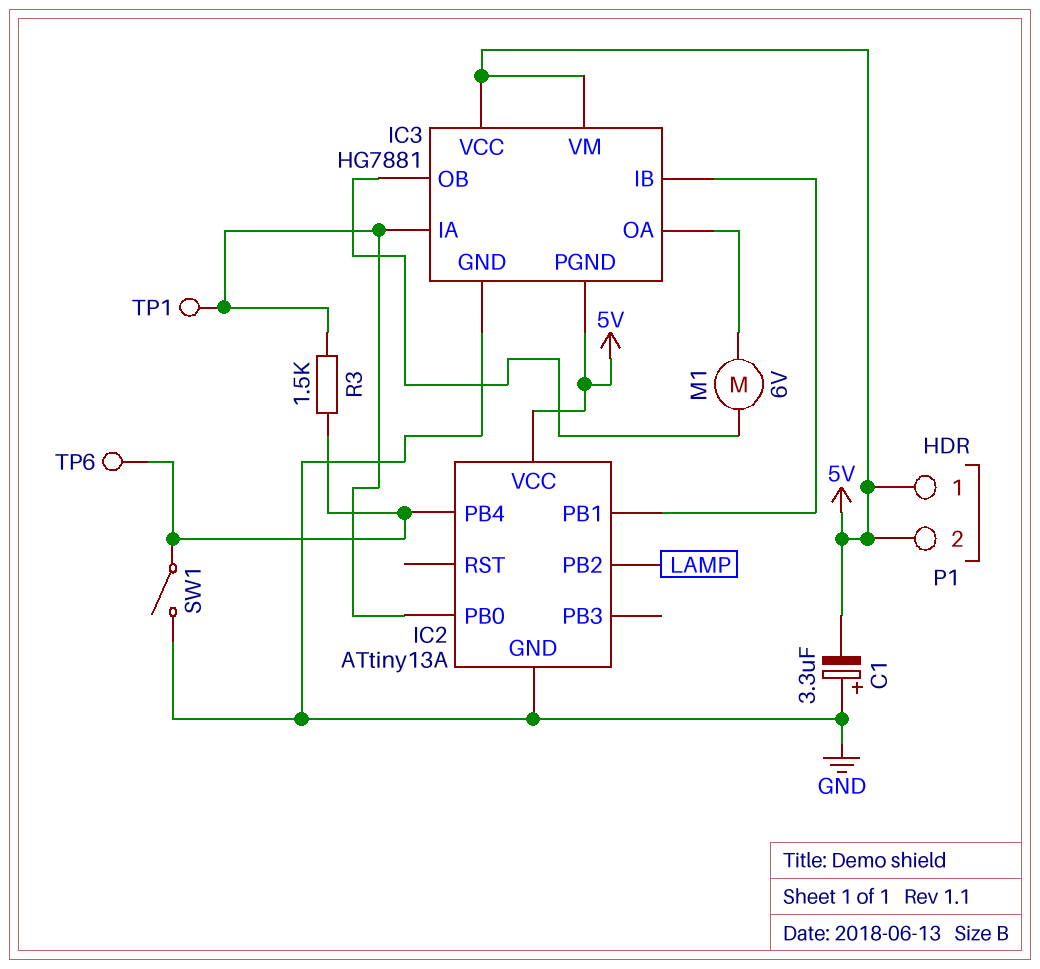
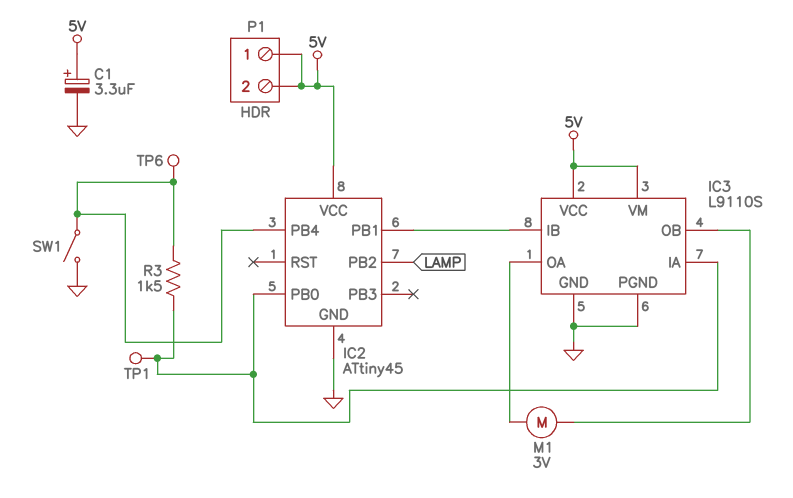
C1: 3.3uF (plus GND, minus 5V) -> 3.3uF (plus 5V, minus GND)
IC2: ATtiny13A -> ATtiny45
IC3: HG7881 -> L9110S
IC3 pin PGND: 5V -> GND
M1: motor 6V (IC3/OA, IC3/OB) -> motor 3V (IC3/OA, IC3/OB)

